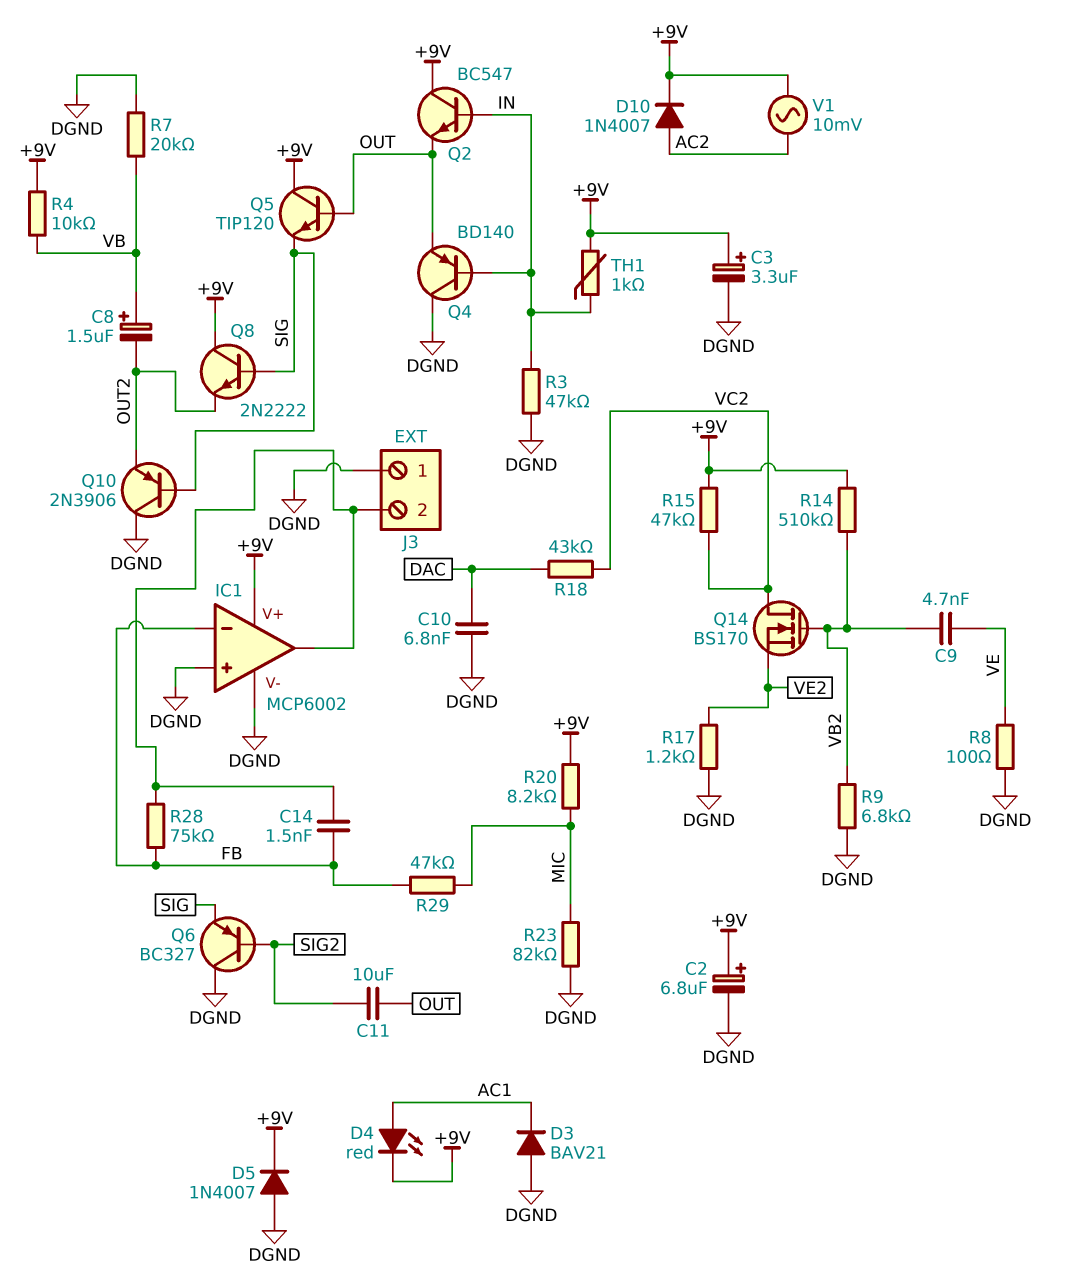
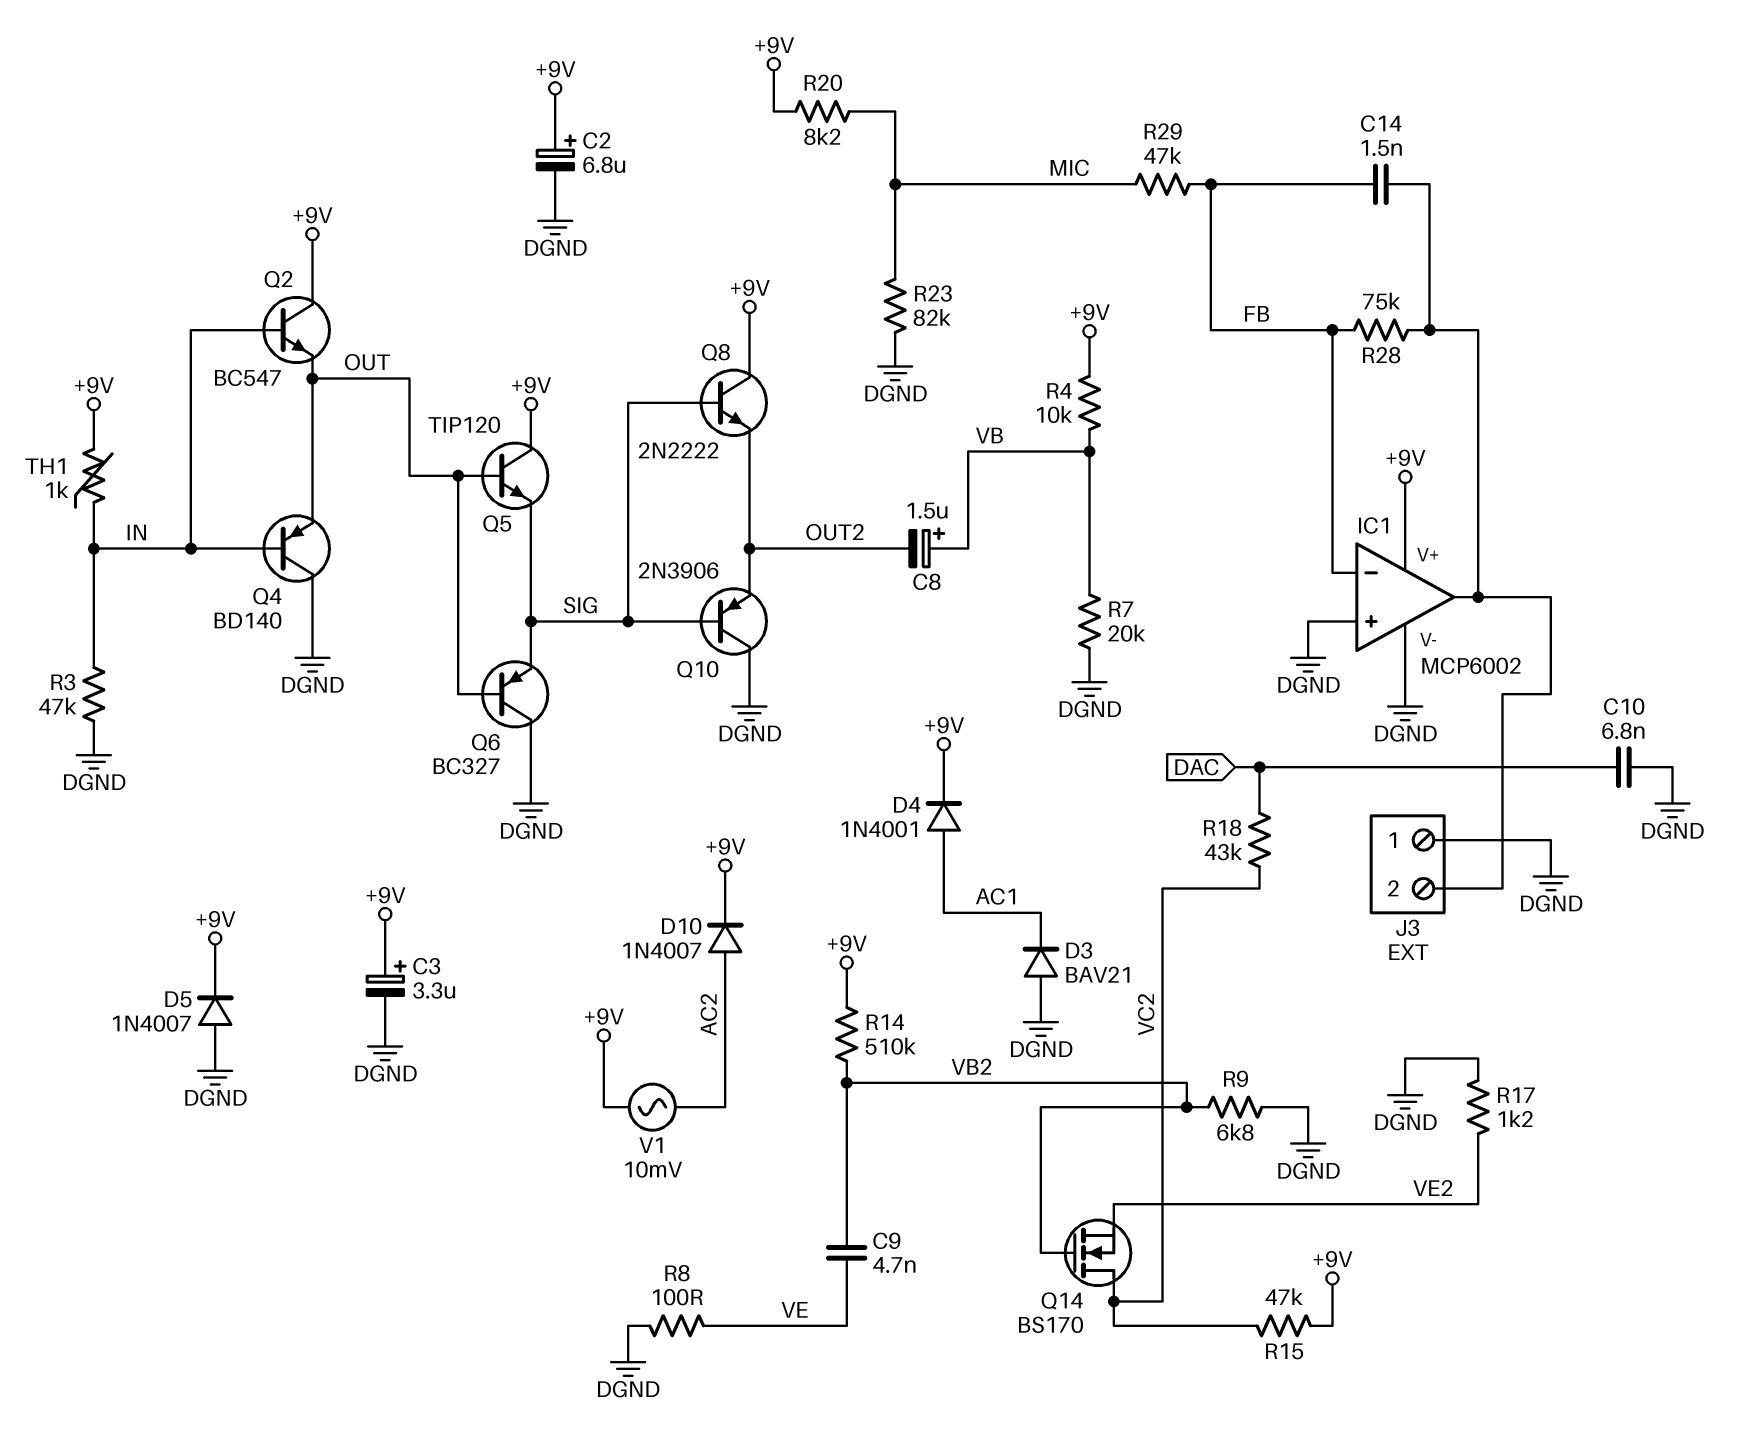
C11: 10uF (OUT, SIG2) -> none
D4: LED red (A AC1, K +9V) -> diode 1N4001 (A AC1, K +9V)
Q6: PNP BC327 (B SIG2, C DGND, E SIG) -> PNP BC327 (B OUT, C DGND, E SIG)

